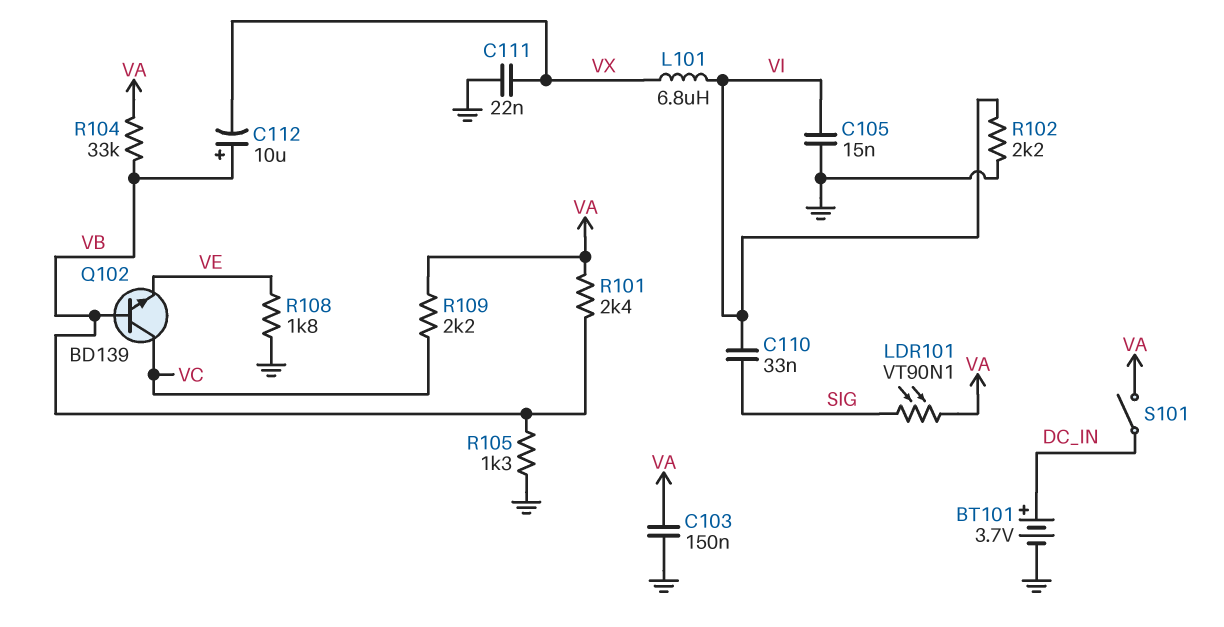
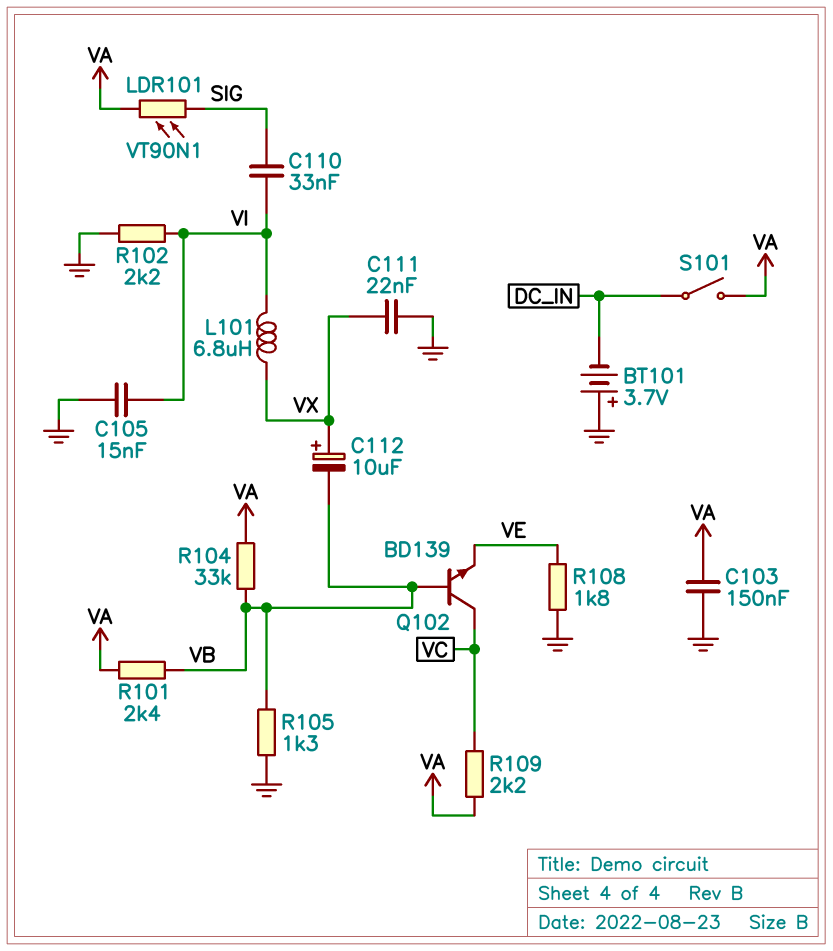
BT101: 3.7V (plus DC_IN, minus GND) -> 3.7V (plus GND, minus DC_IN)
C112: 10uF (plus VB, minus VX) -> 10uF (plus VX, minus VB)

